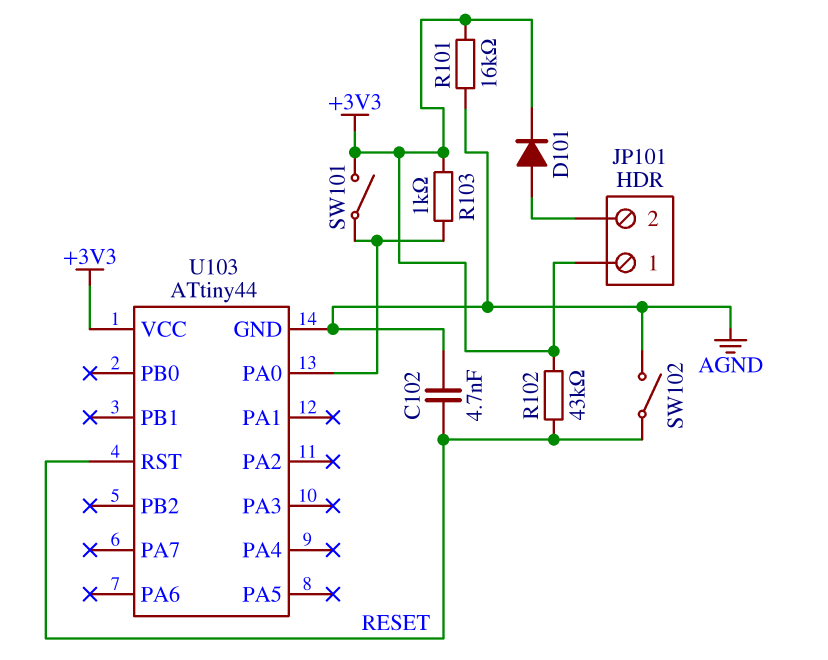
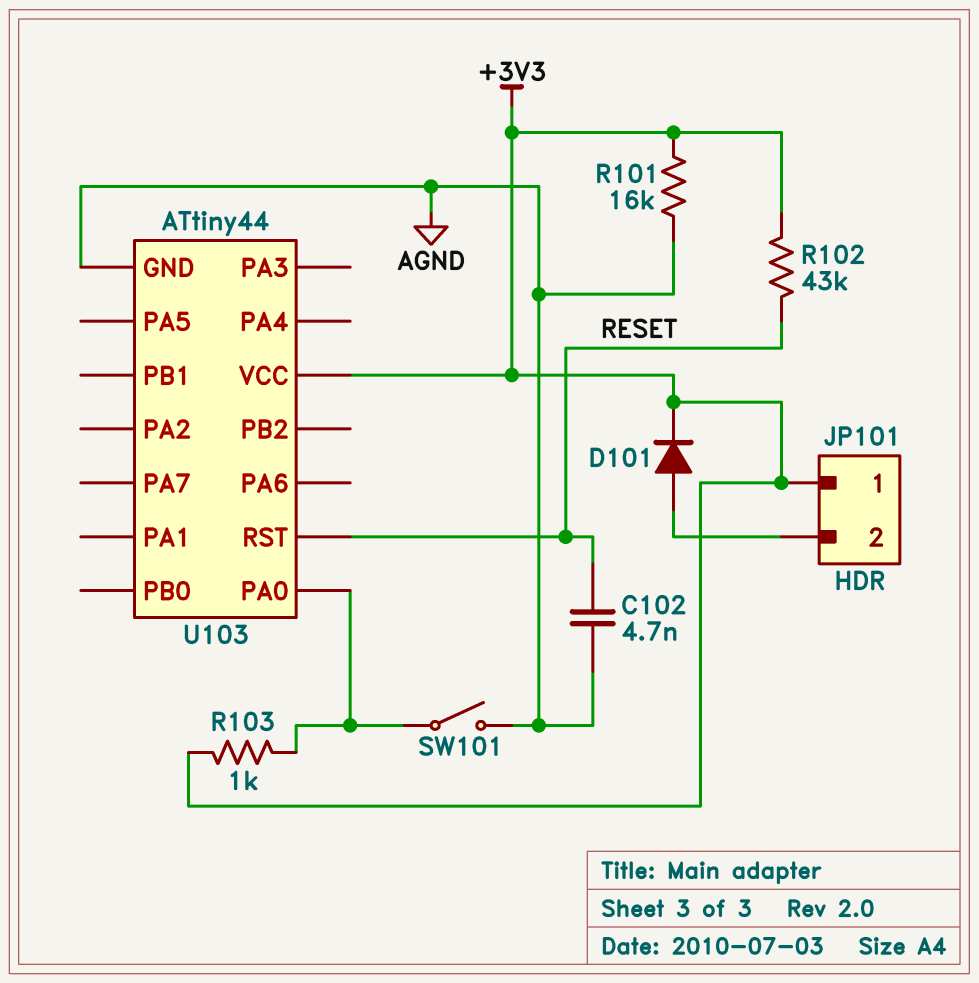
SW101: switch (+3V3, U103/PA0) -> switch (AGND, U103/PA0)
SW102: switch (AGND, RESET) -> none

